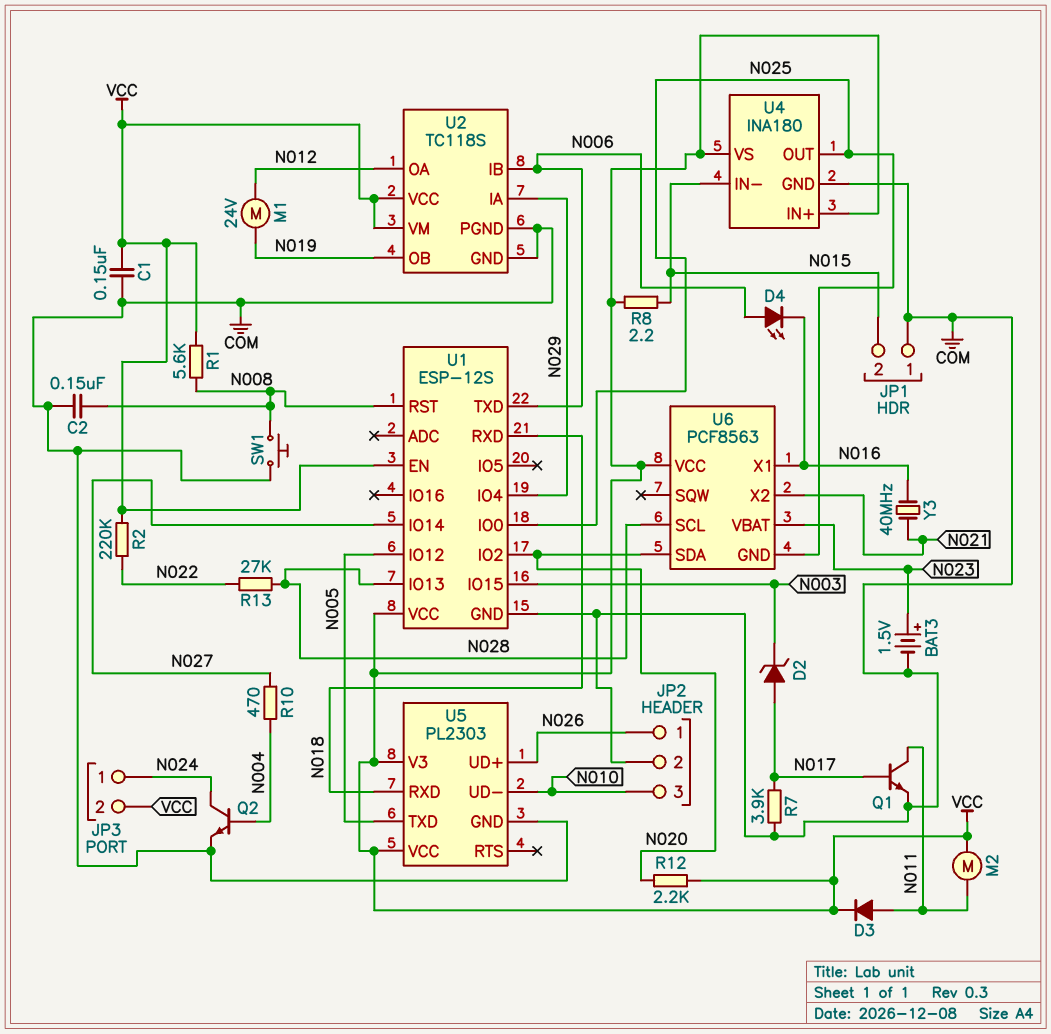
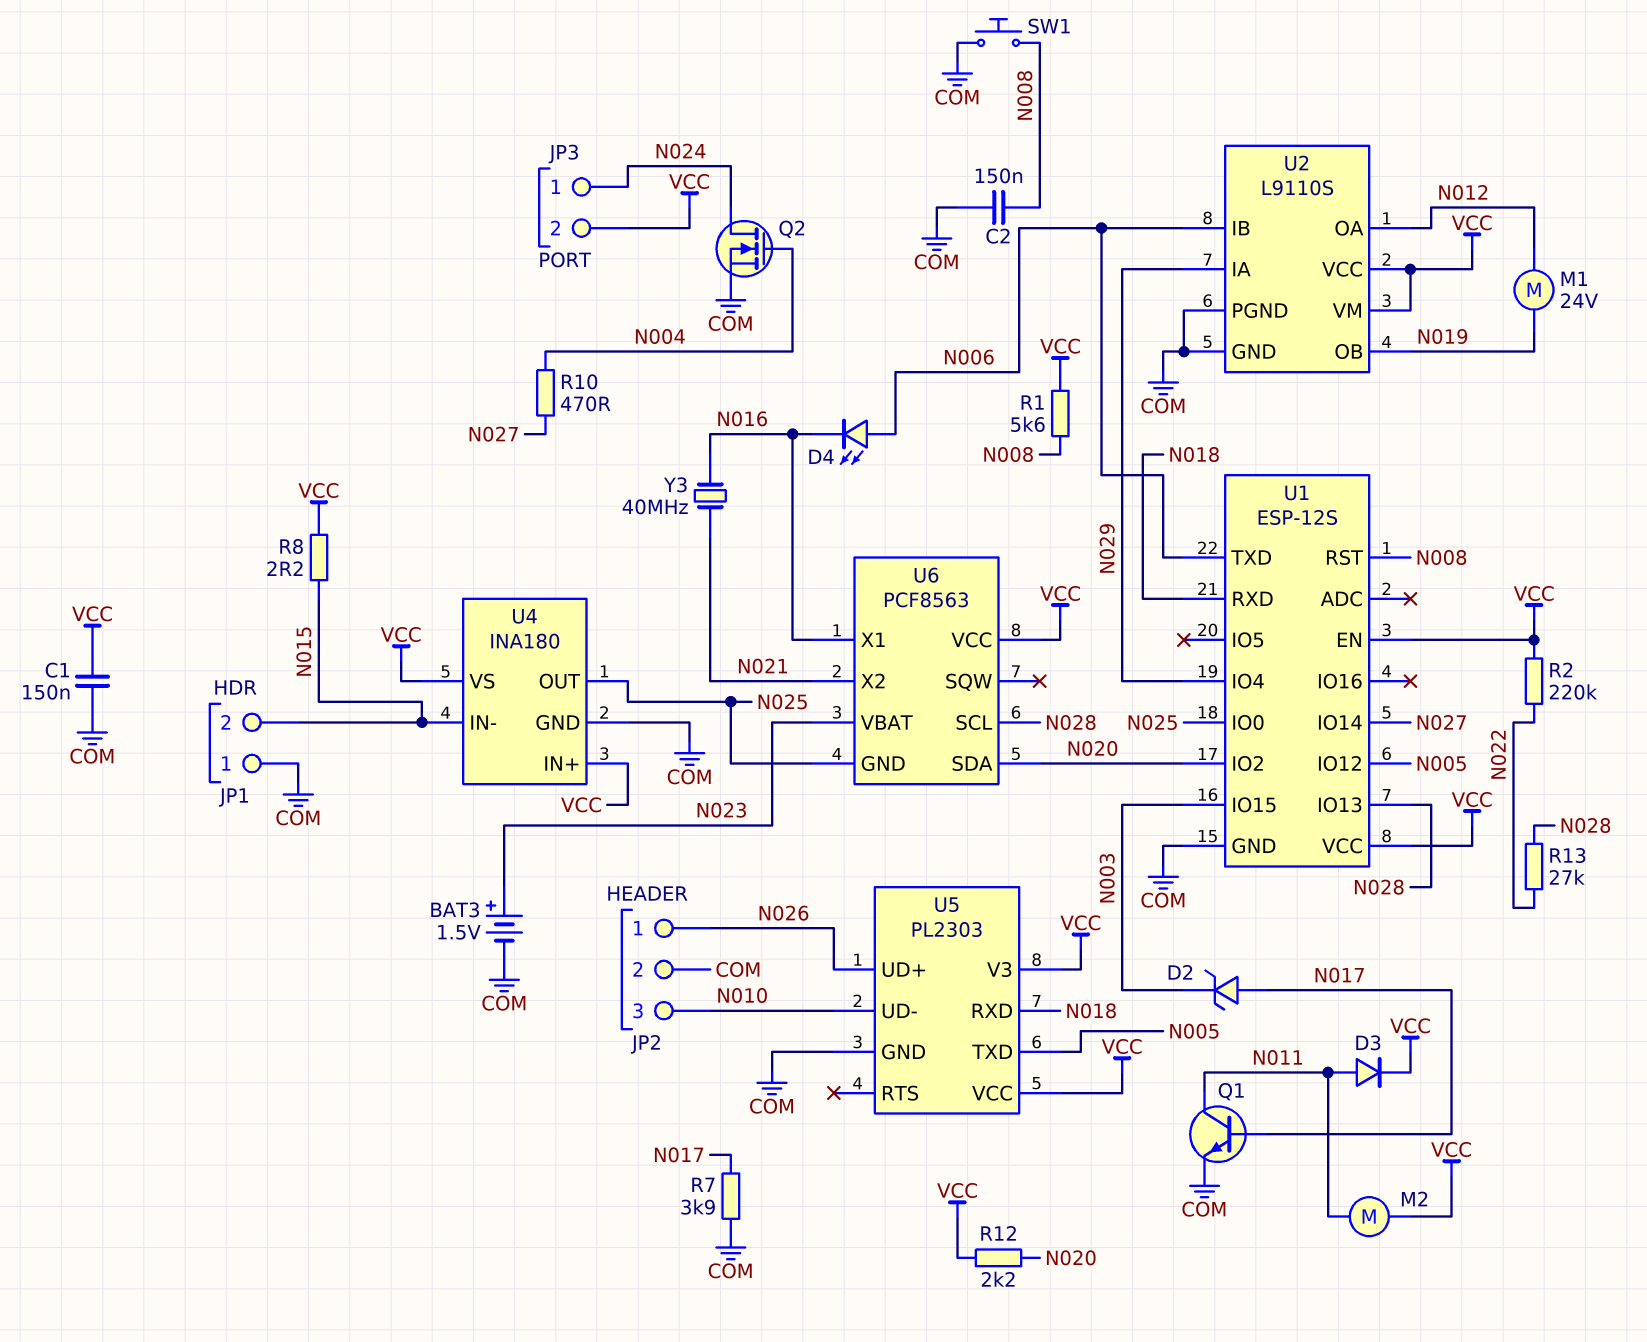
Q2: NPN (B N004, C N024, E COM) -> NMOS (G N004, D N024, S COM)
U2: TC118S -> L9110S

